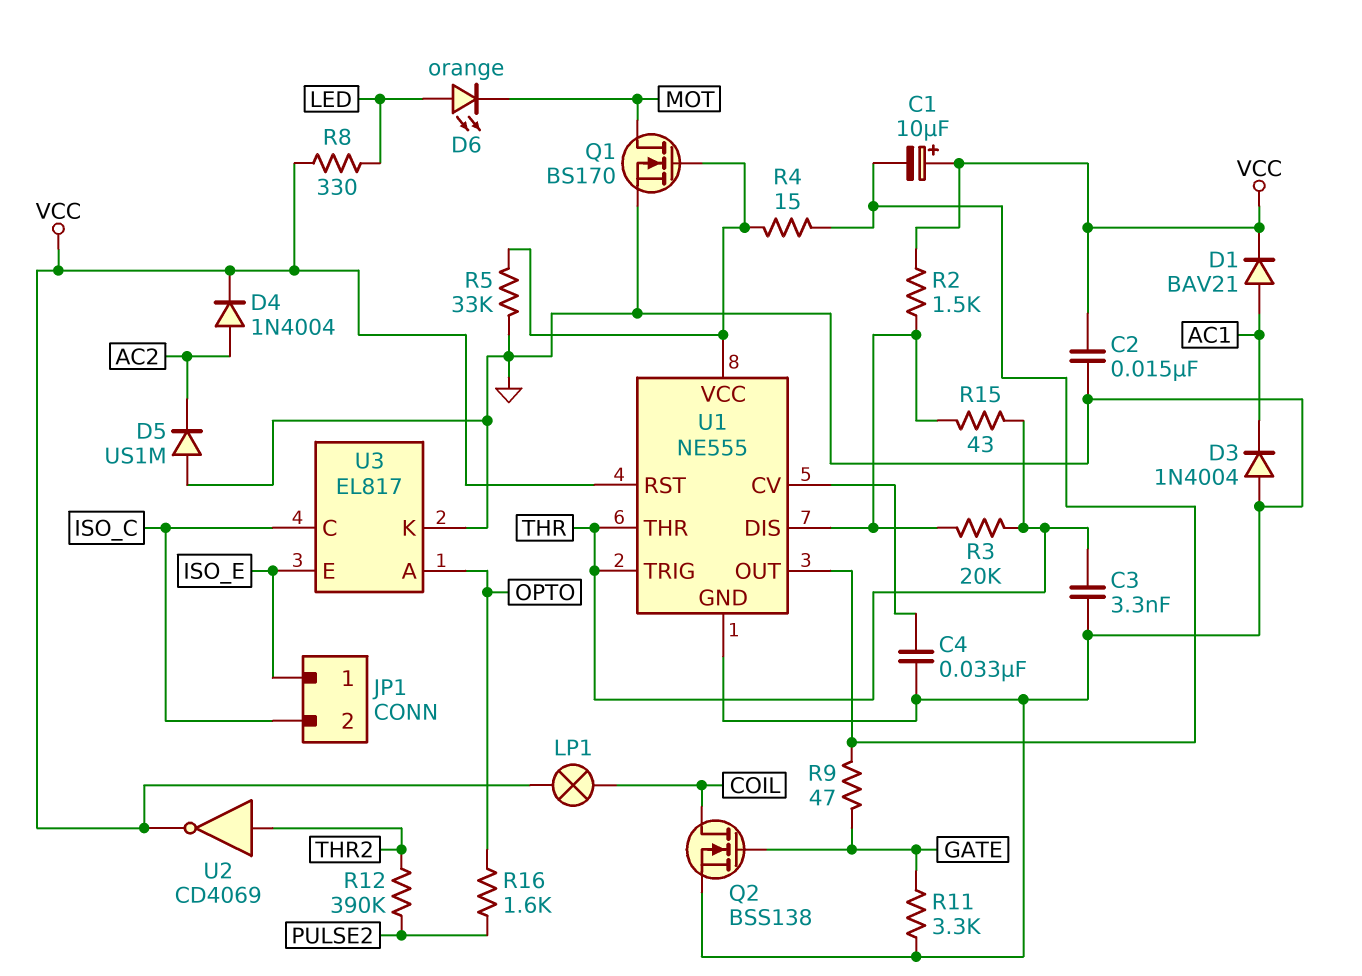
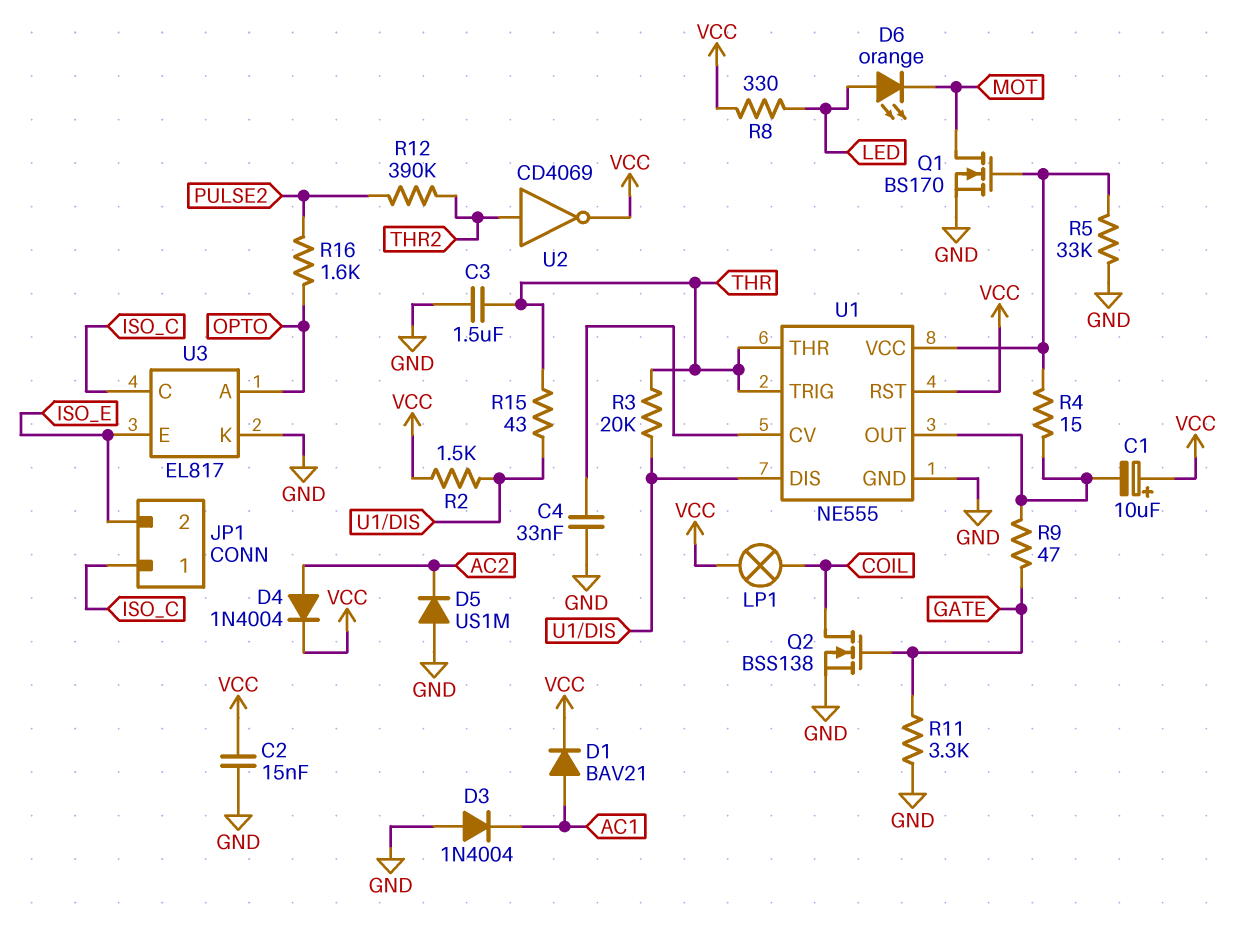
C3: 3.3nF (GND, THR) -> 1.5uF (GND, THR)
JP1 pin 1: ISO_E -> ISO_C
JP1 pin 2: ISO_C -> ISO_E

